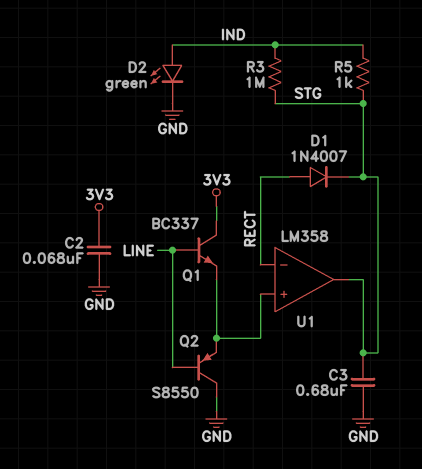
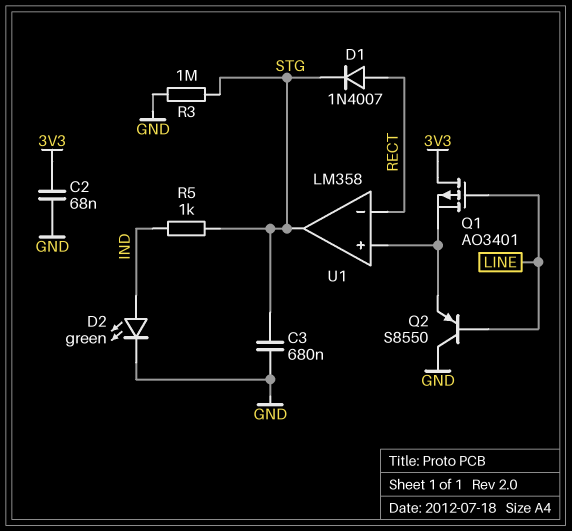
Q1: NPN BC337 (B LINE, C 3V3, E U1/in+) -> PMOS AO3401 (G LINE, D 3V3, S U1/in+)
R3: 1M (IND, STG) -> 1M (GND, STG)

